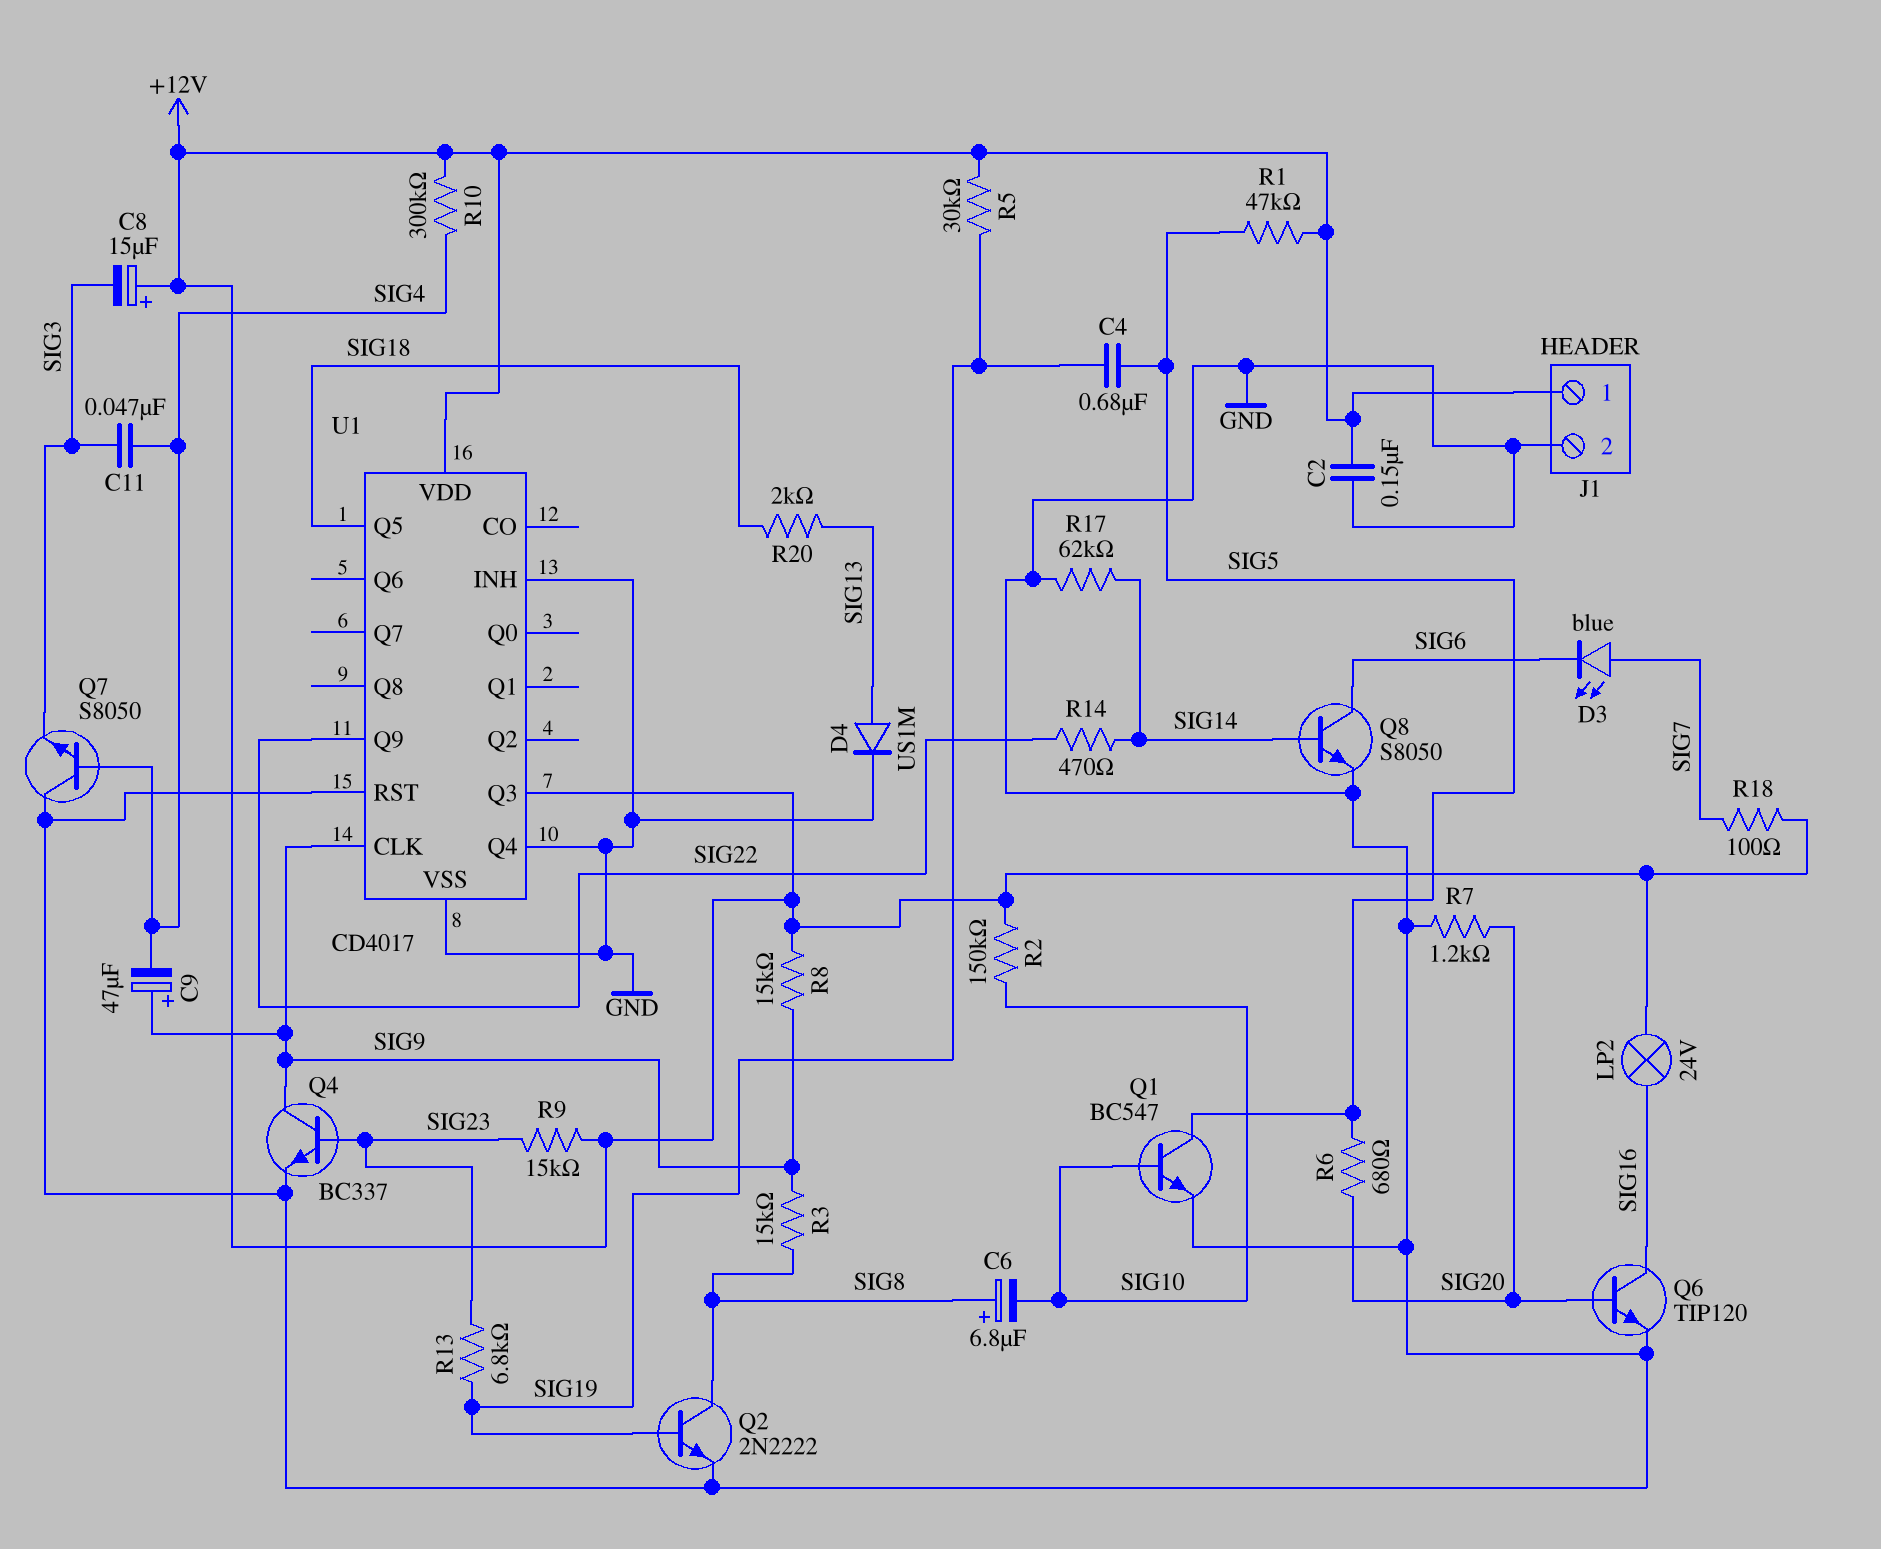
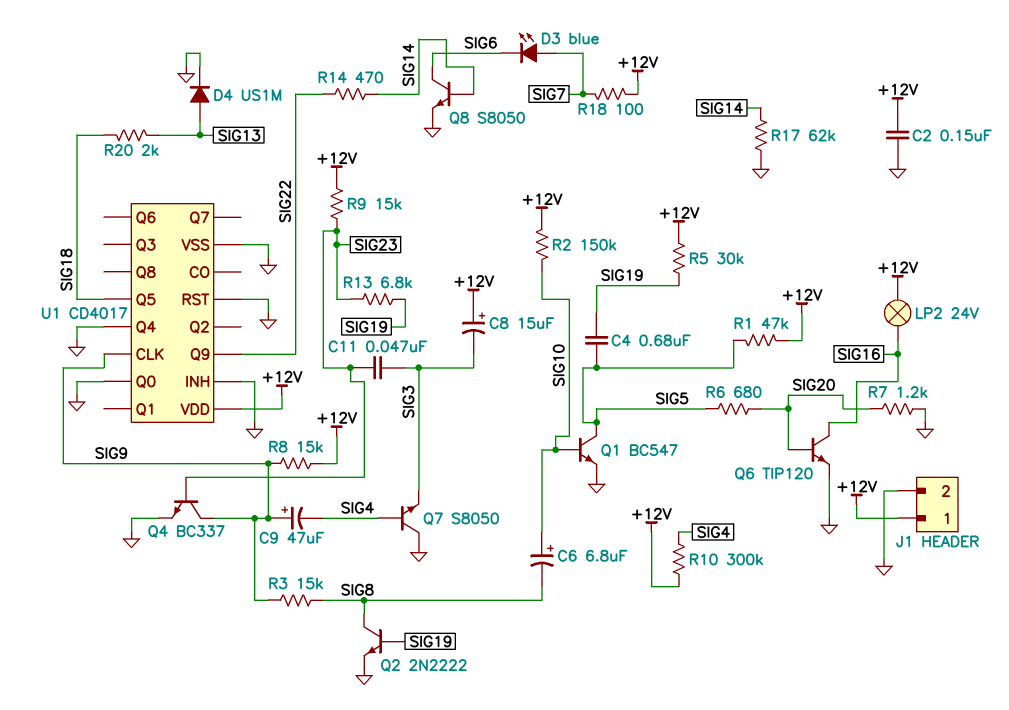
C6: 6.8uF (plus SIG8, minus SIG10) -> 6.8uF (plus SIG10, minus SIG8)
C11: 47nF (SIG3, SIG4) -> 47nF (SIG3, SIG23)
U1 pin Q0: none -> GND
U1 pin Q3: +12V -> none

